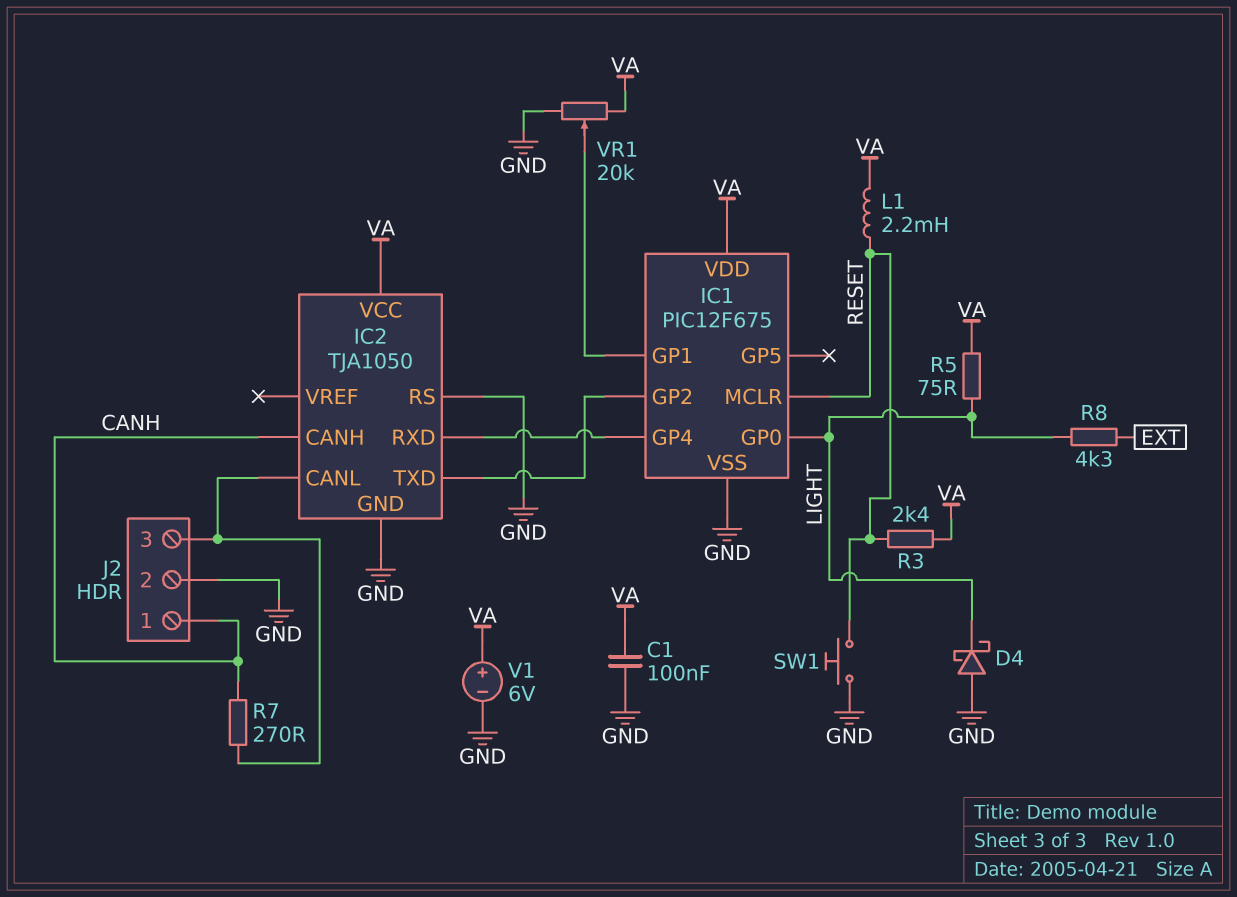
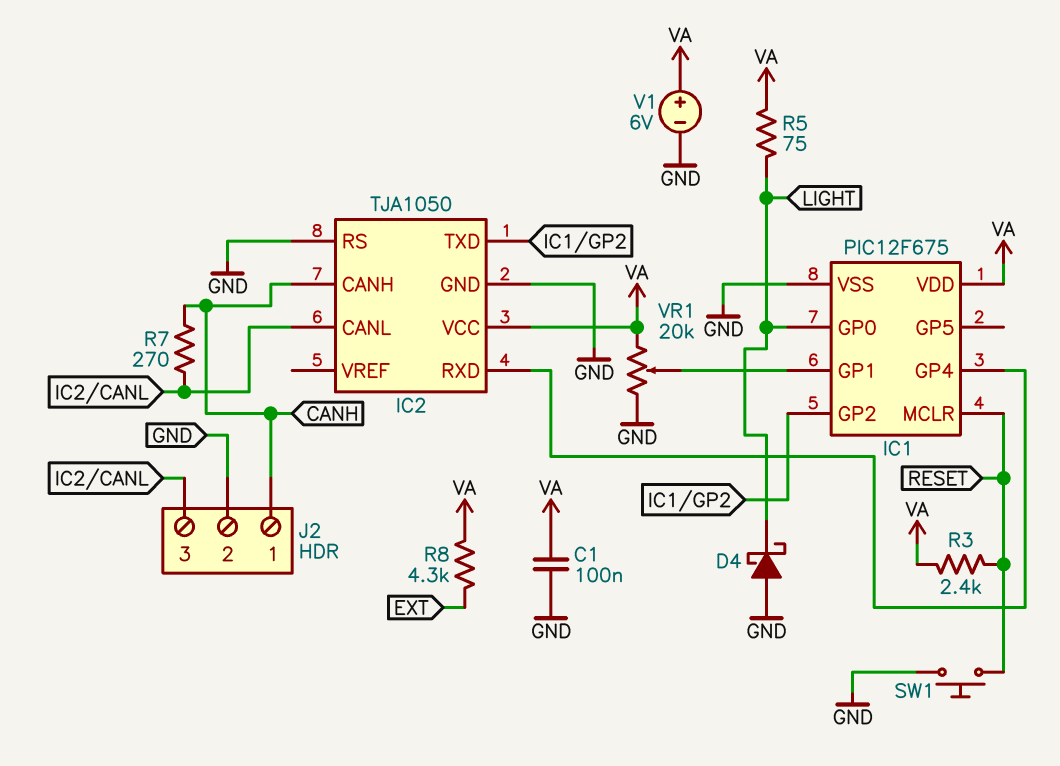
L1: 2.2mH (RESET, VA) -> none
R8: 4.3k (EXT, LIGHT) -> 4.3k (EXT, VA)

